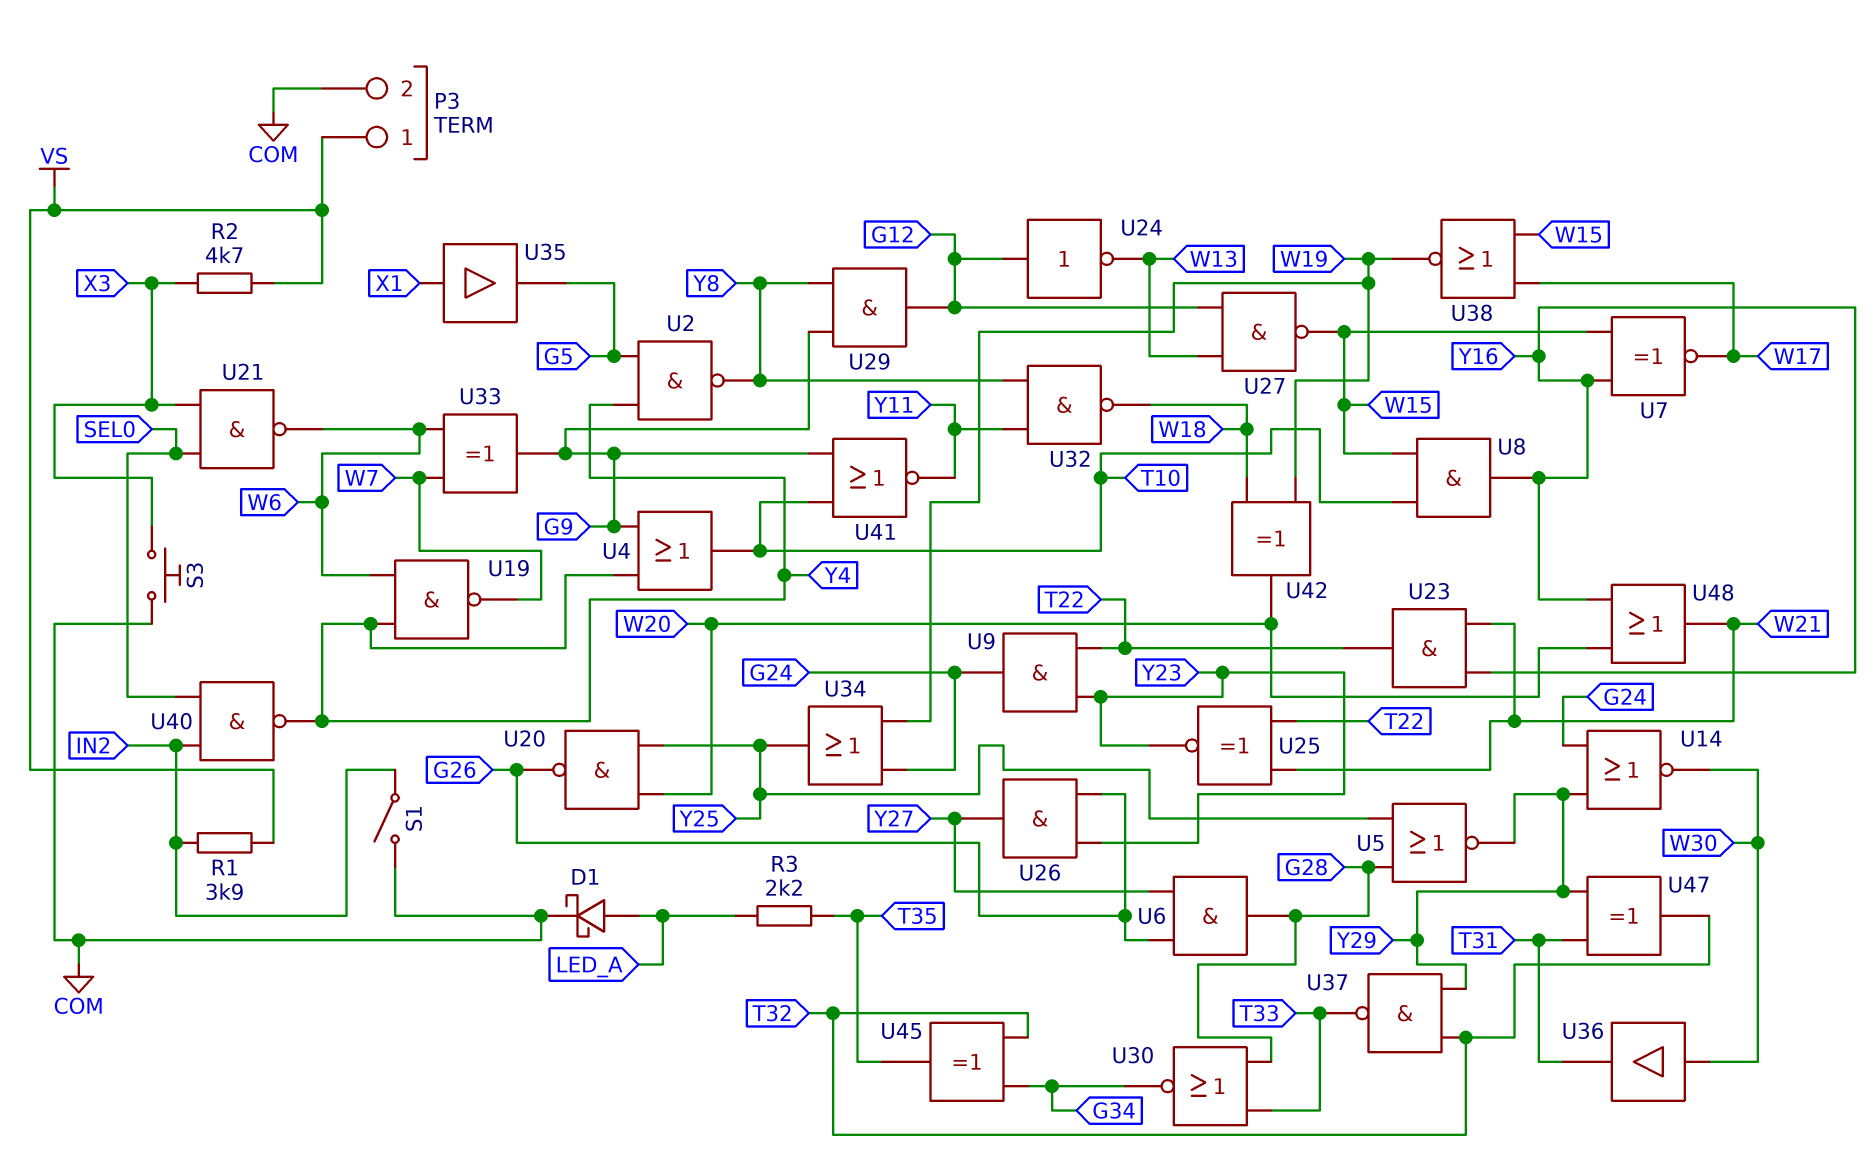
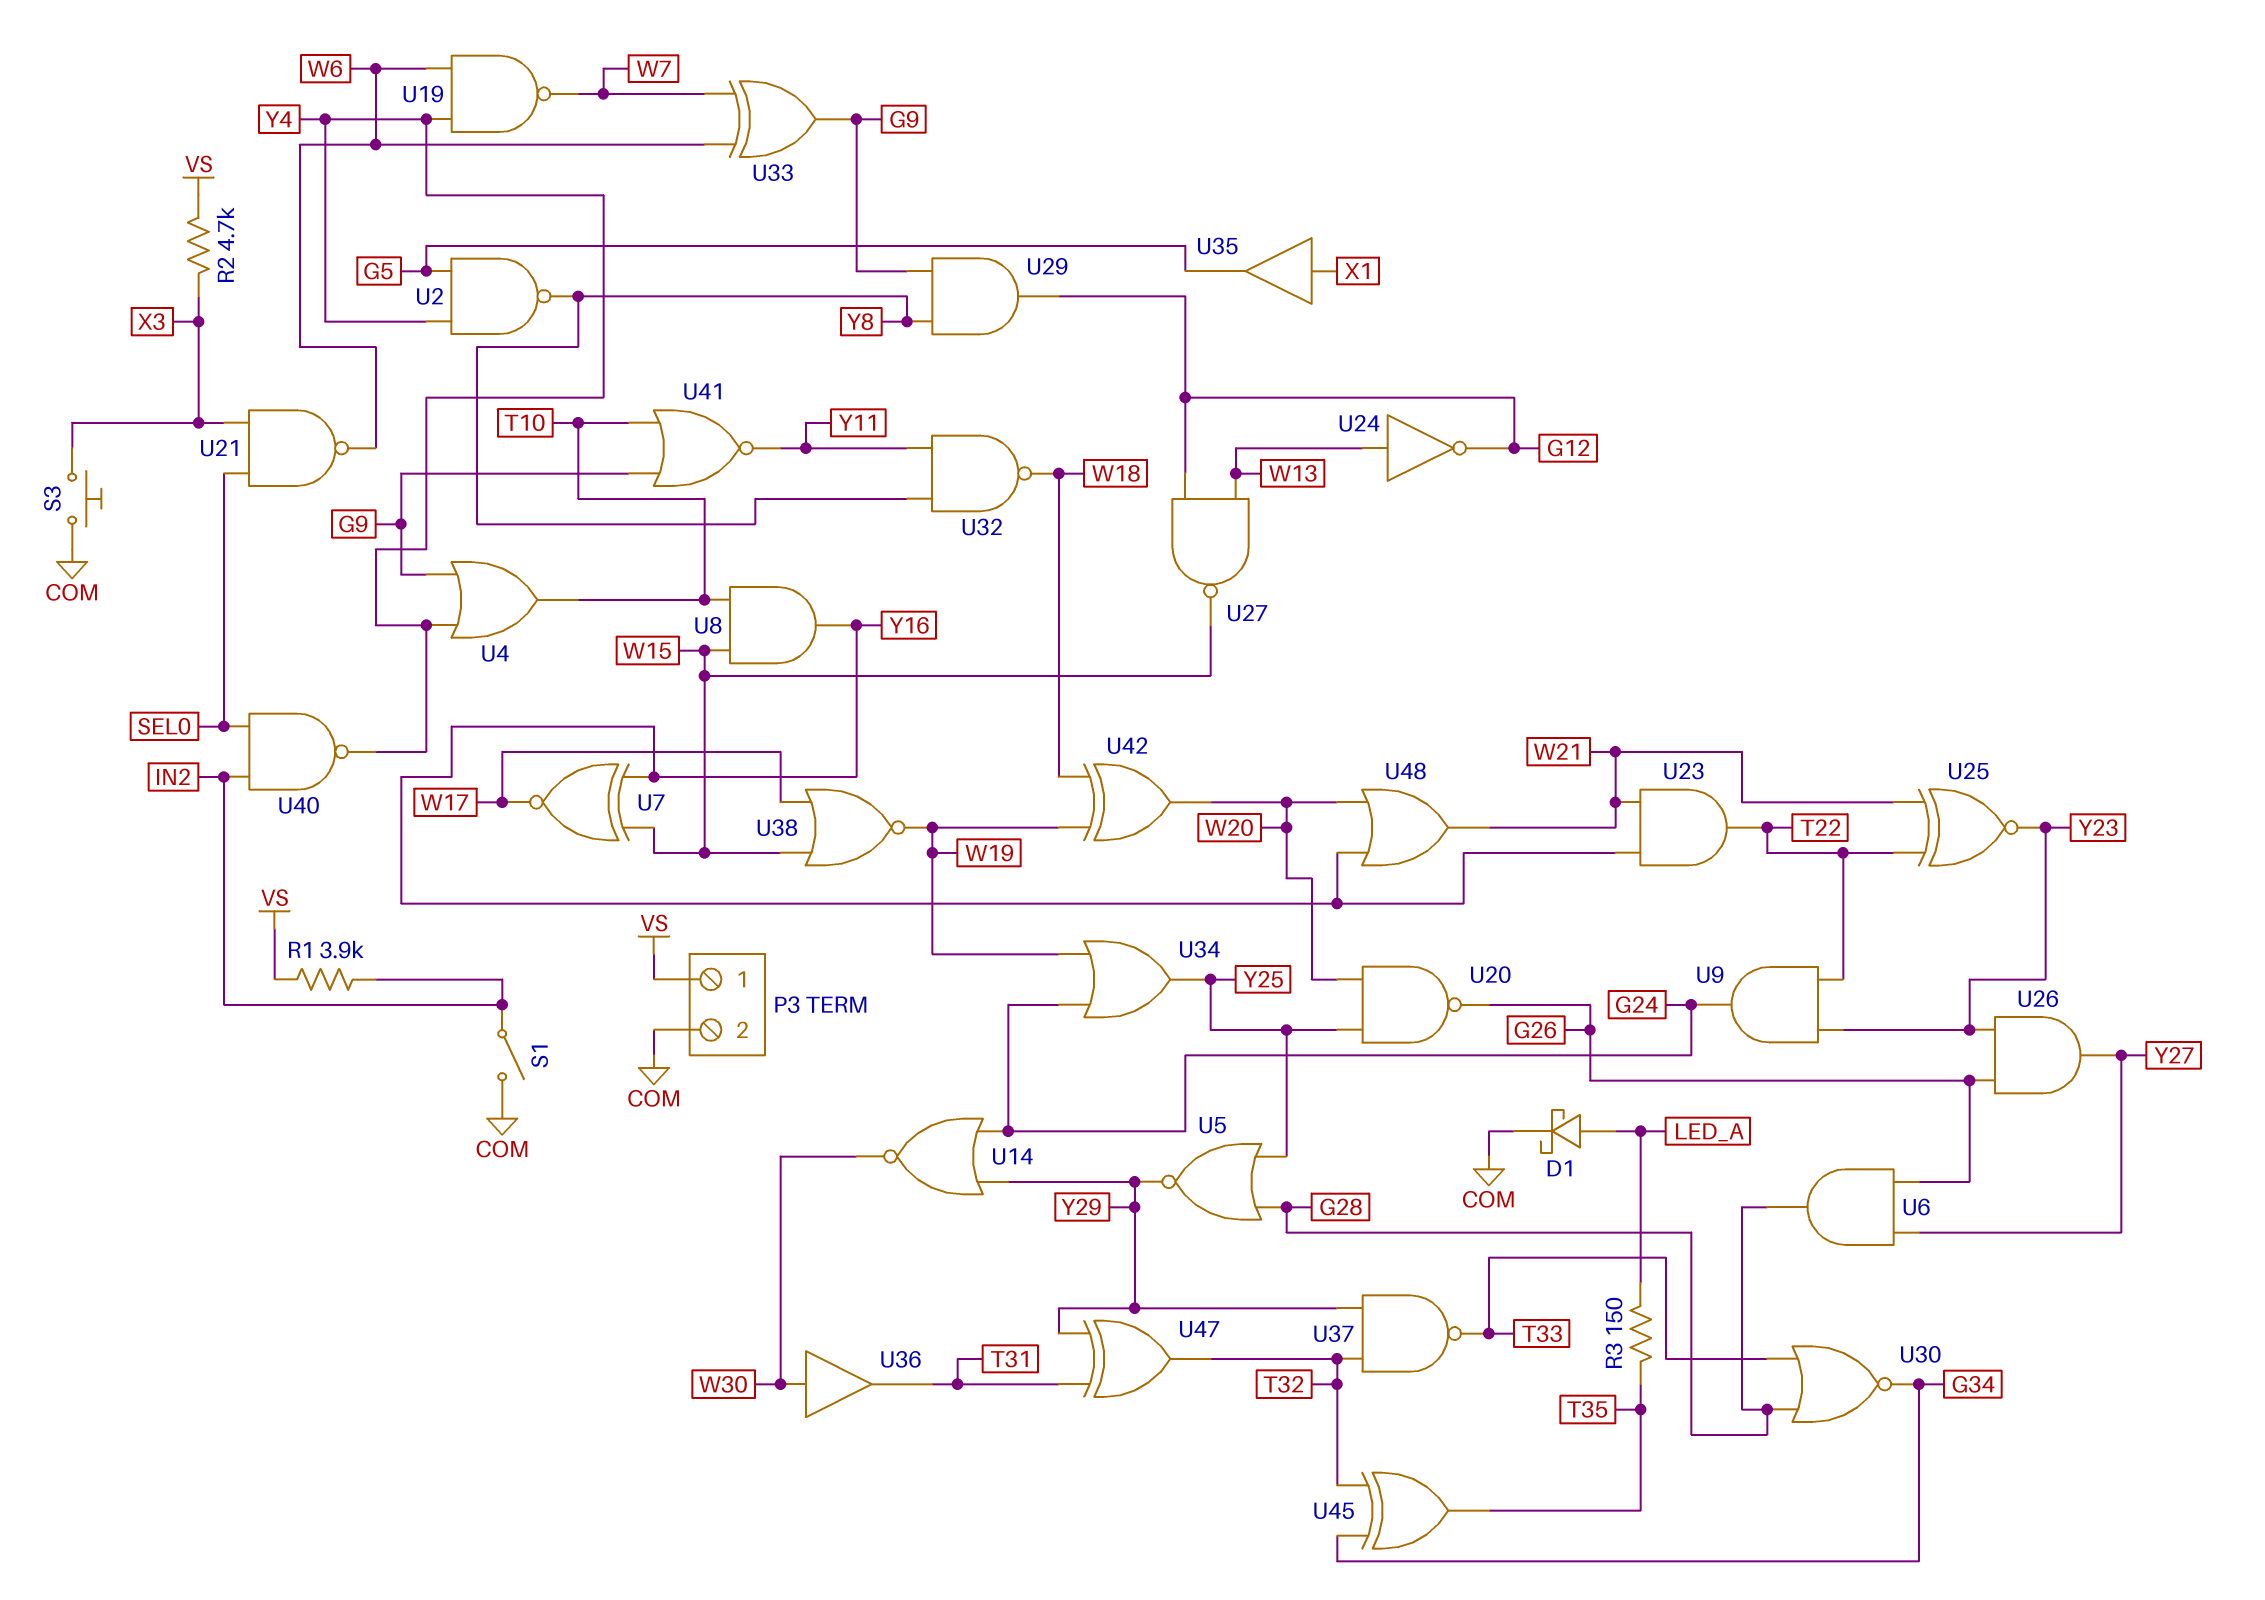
R3: 2.2k (LED_A, T35) -> 150 (LED_A, T35)
U24: NOT (in G12, out W13) -> NOT (in W13, out G12)

